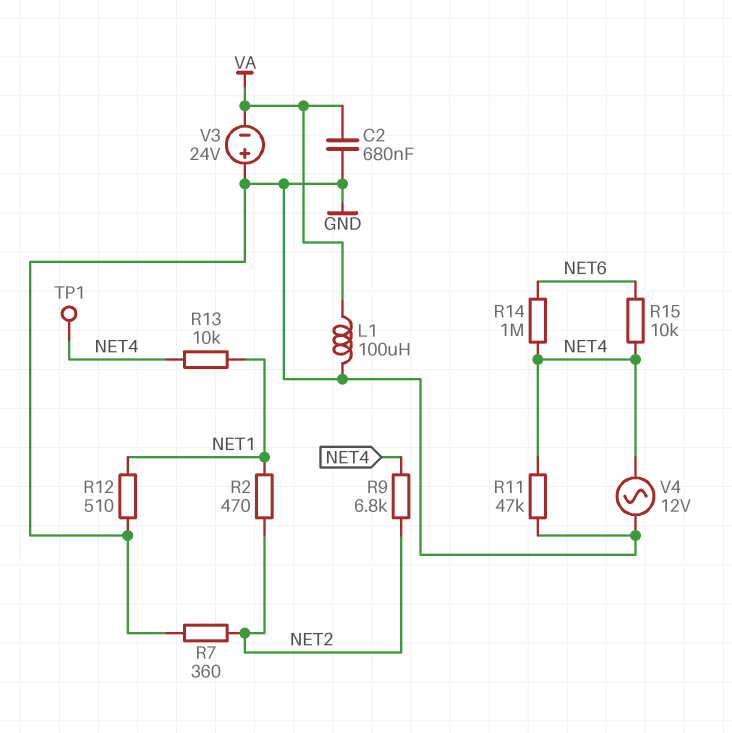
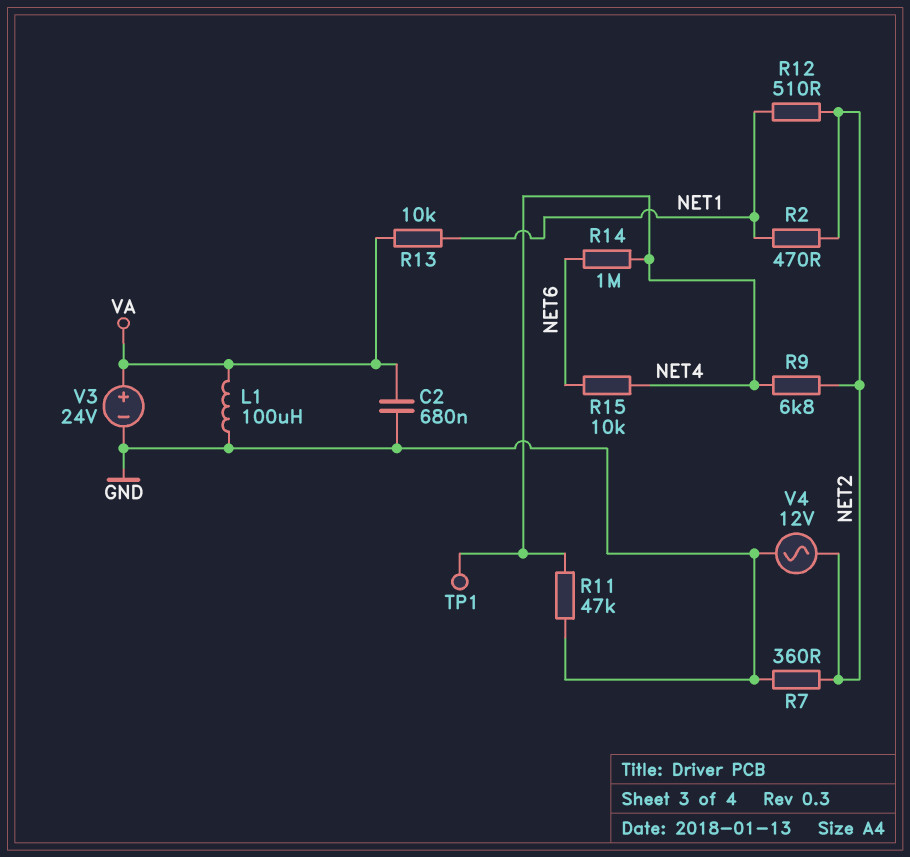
R12: 510 (GND, NET1) -> 510 (NET1, NET2)
R13: 10k (NET1, NET4) -> 10k (NET1, VA)
V3: 24V (plus GND, minus VA) -> 24V (plus VA, minus GND)
V4: AC 12V (GND, NET4) -> AC 12V (GND, NET2)

